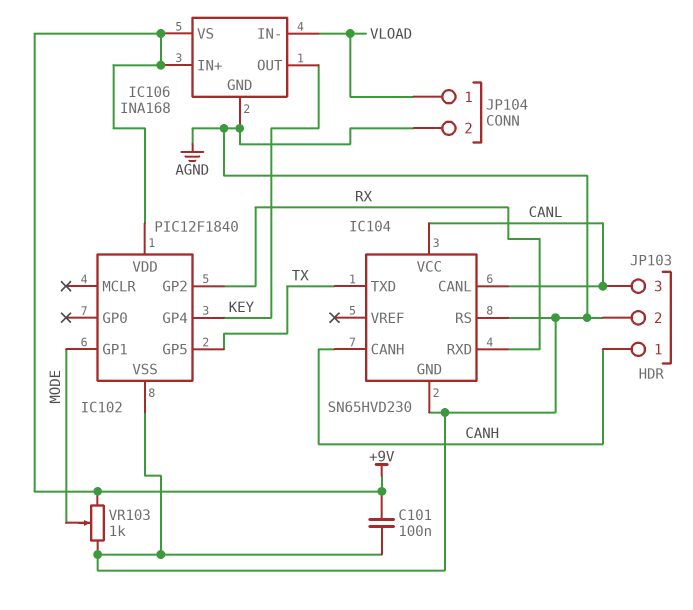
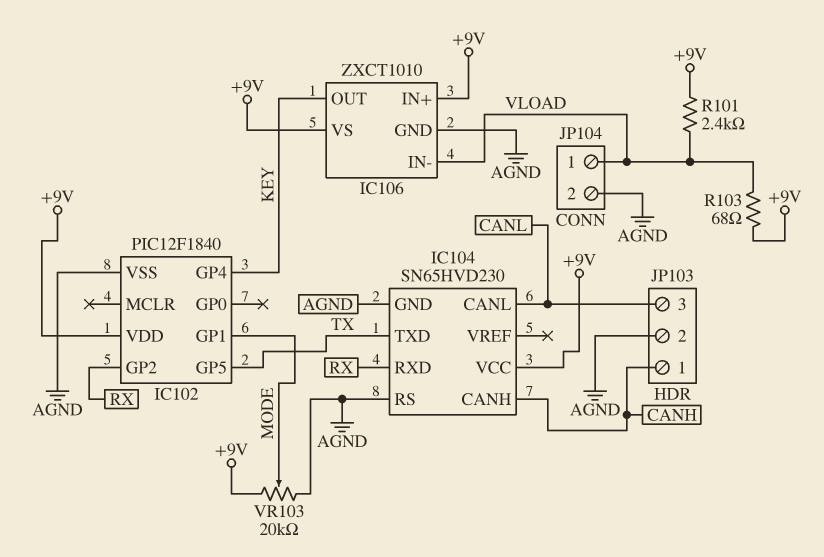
C101: 100nF (+9V, AGND) -> none
IC104 pin VCC: CANL -> +9V
IC106: INA168 -> ZXCT1010
R101: none -> 2.4k (+9V, VLOAD)
R103: none -> 68 (+9V, VLOAD)
VR103: 1k (+9V, AGND, wiper MODE) -> 20k (+9V, AGND, wiper MODE)

